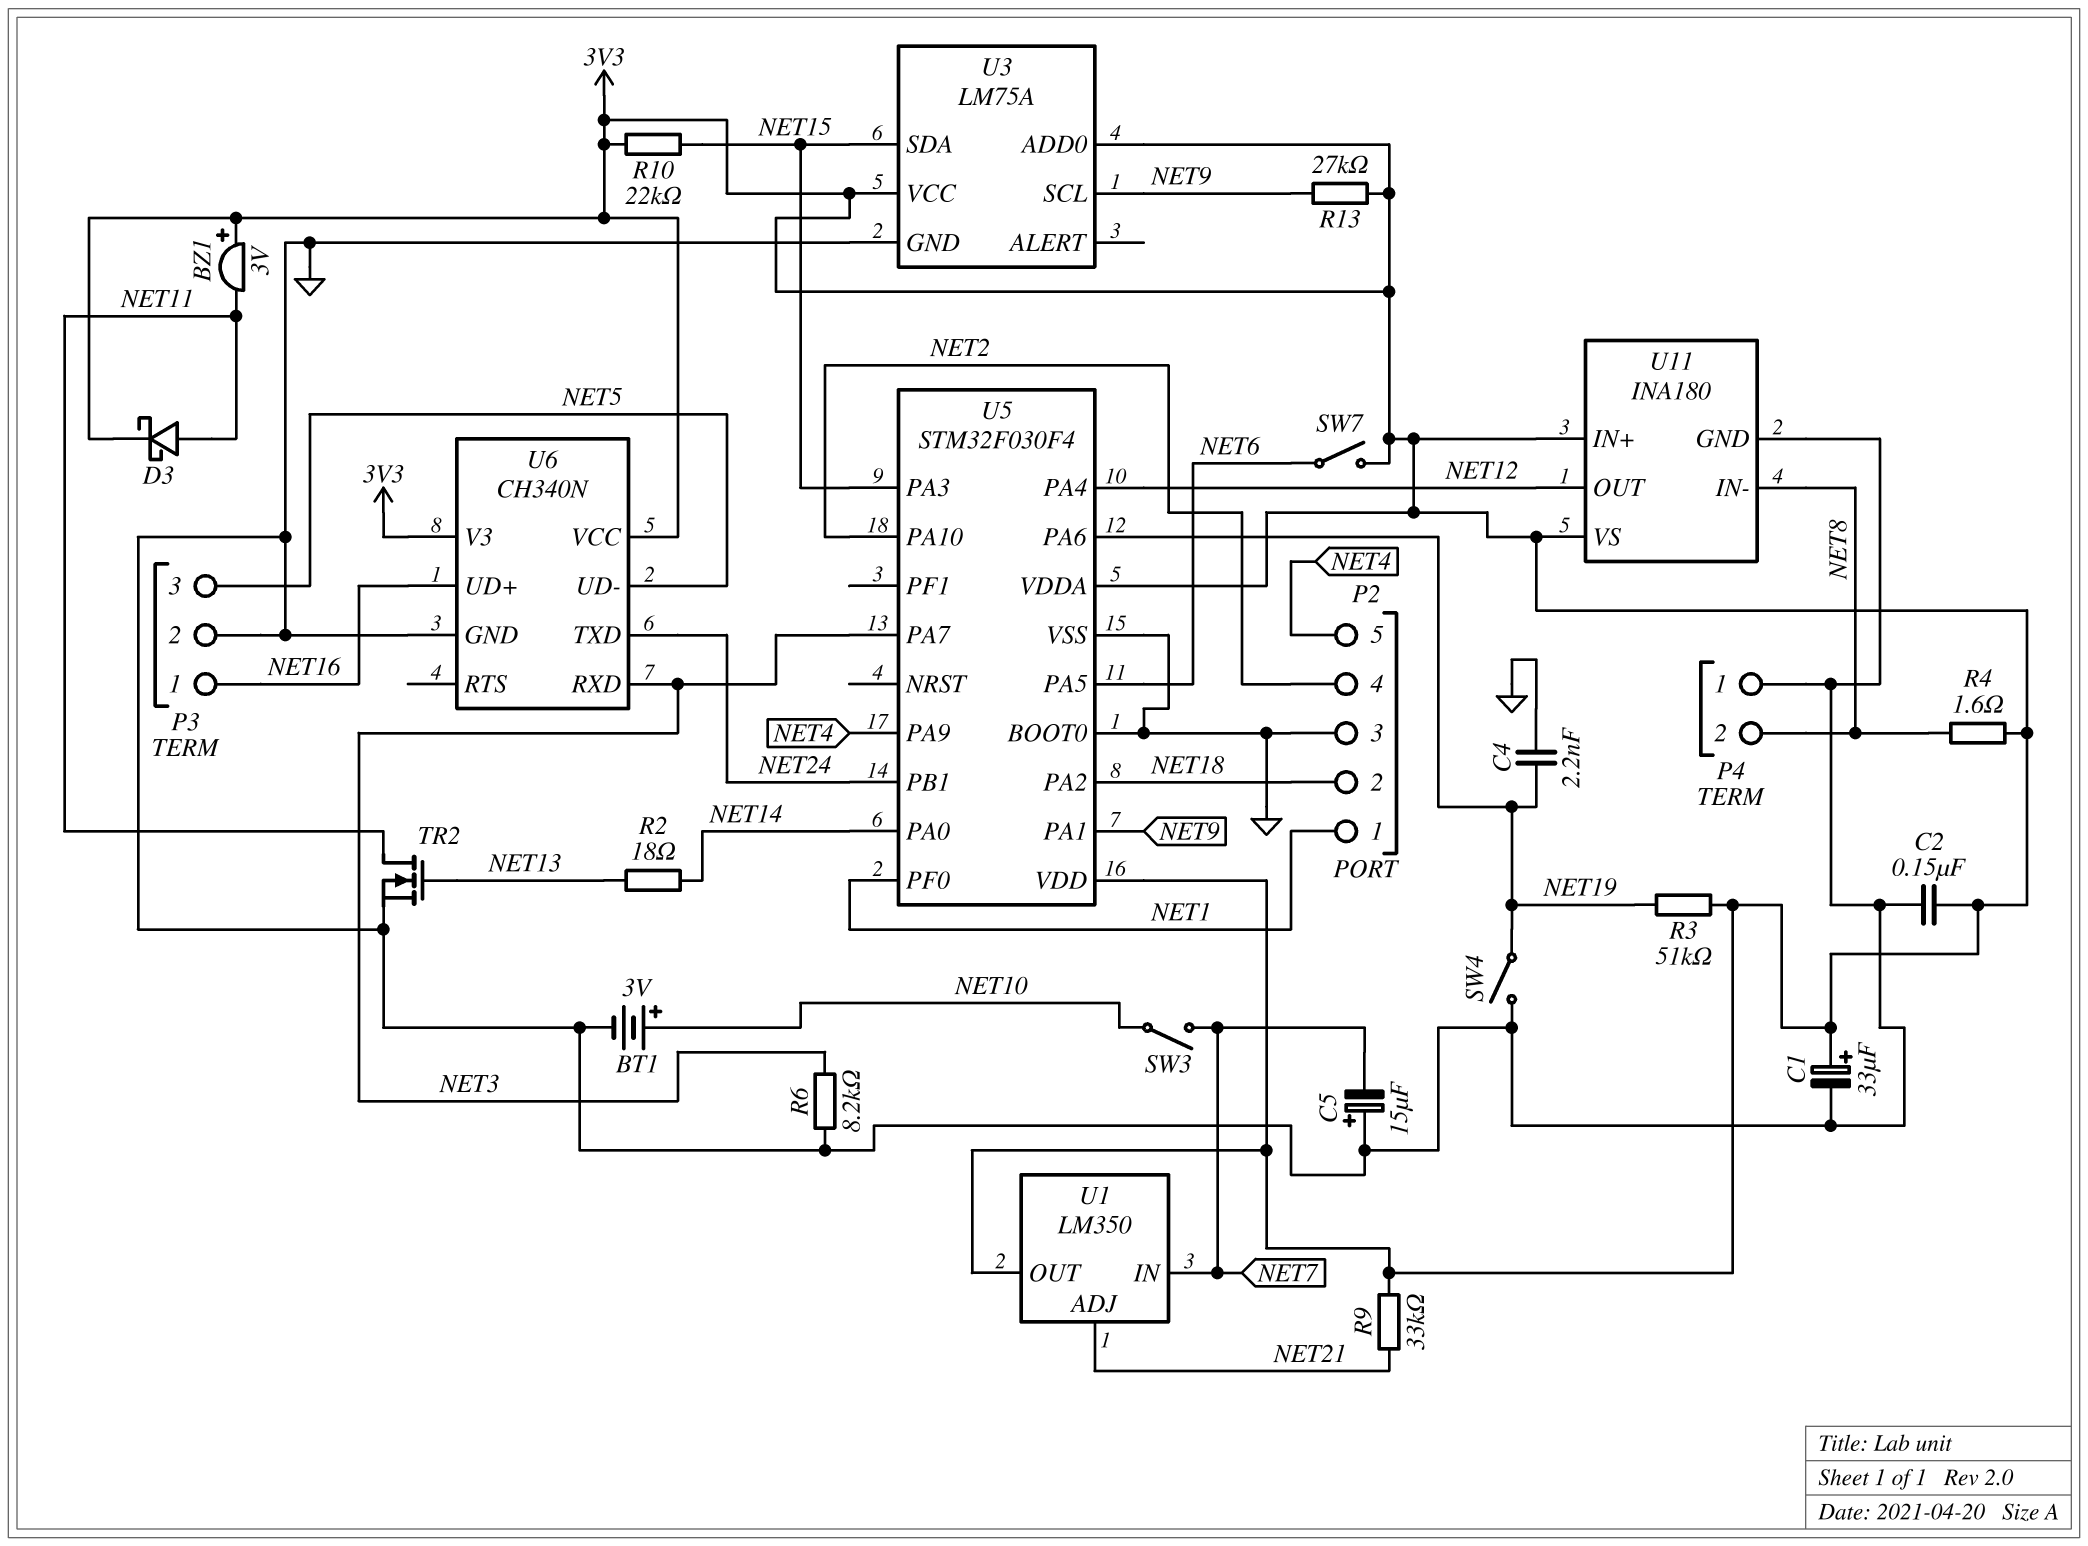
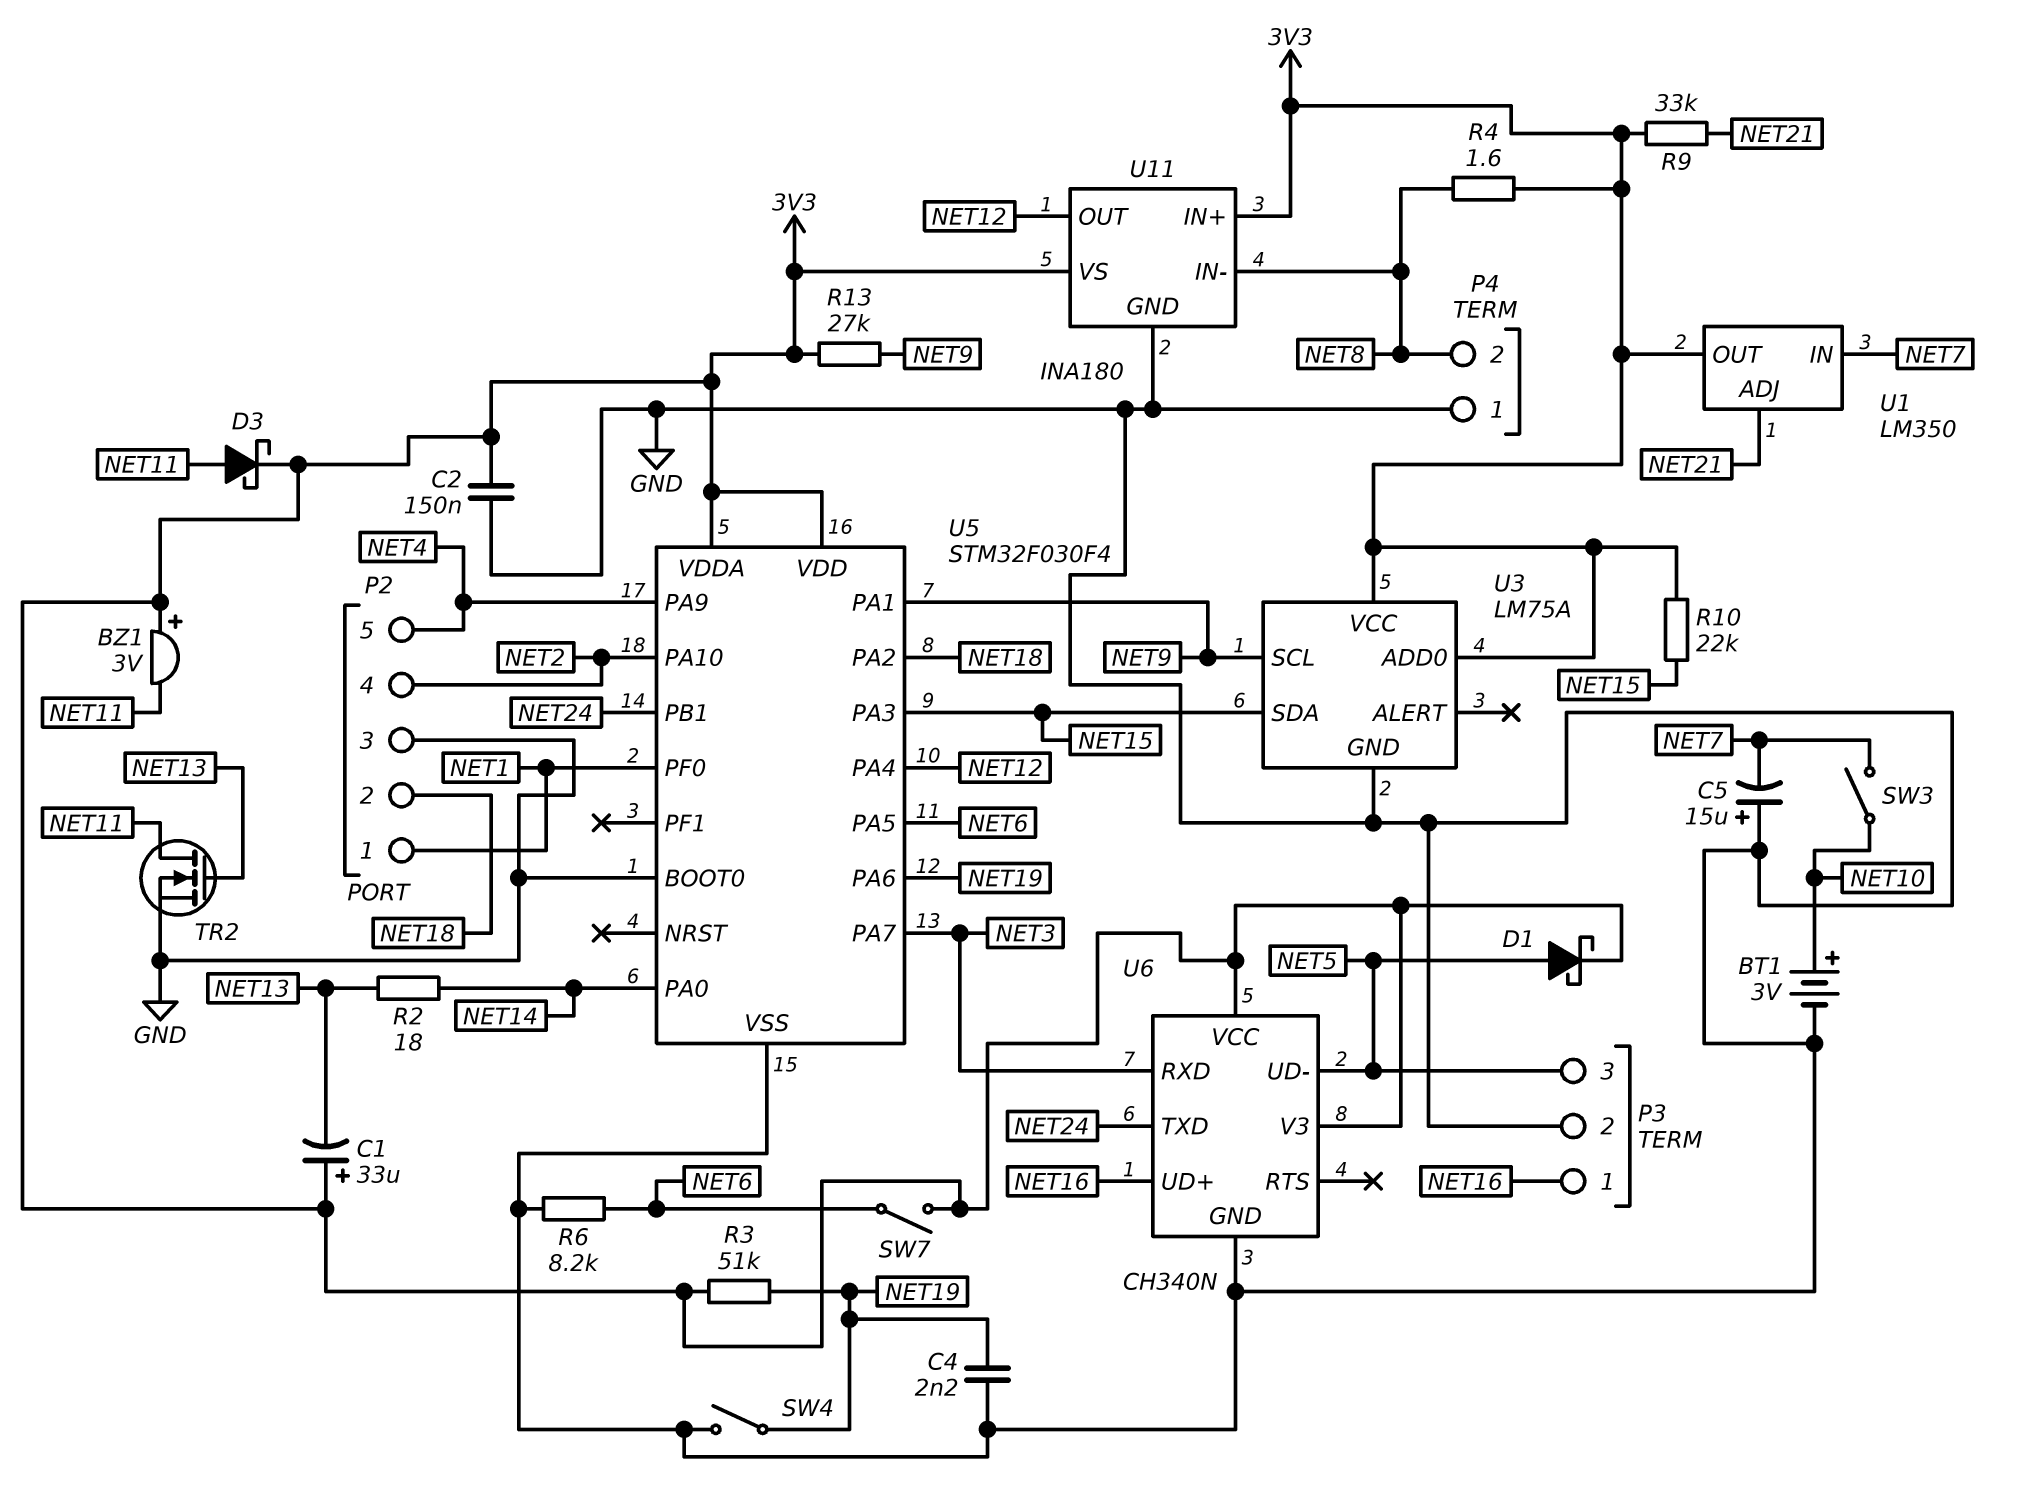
C1: 33uF (plus 3V3, minus GND) -> 33uF (plus 3V3, minus NET13)
D1: none -> schottky (A NET5, K 3V3)
R6: 8.2k (GND, NET3) -> 8.2k (GND, NET6)

